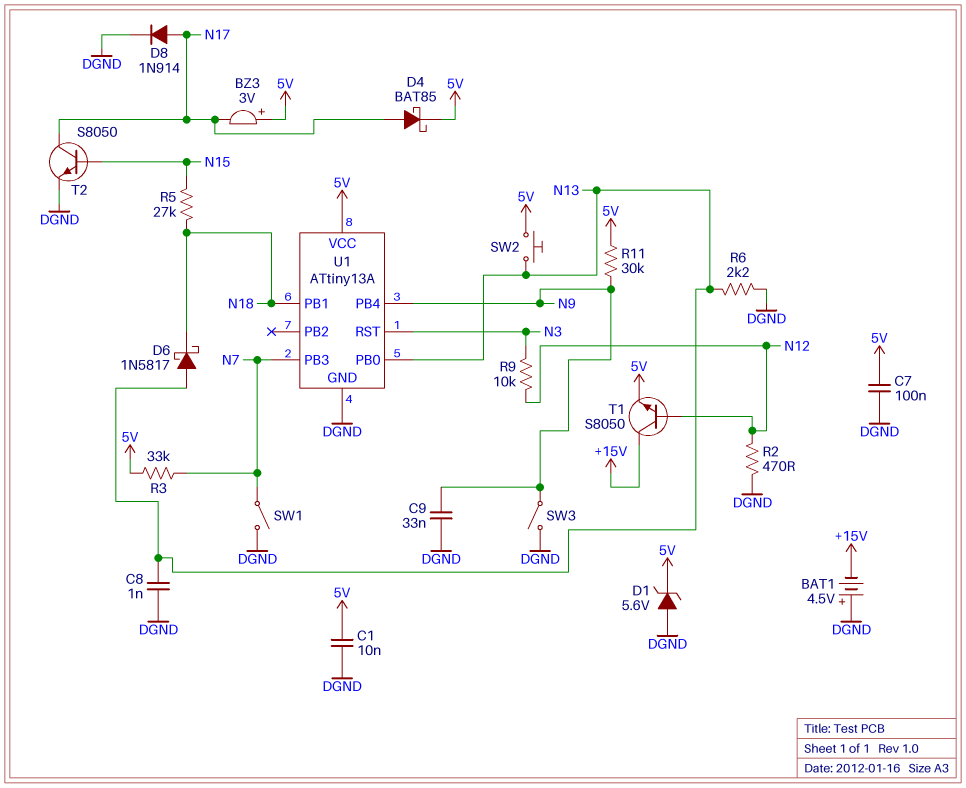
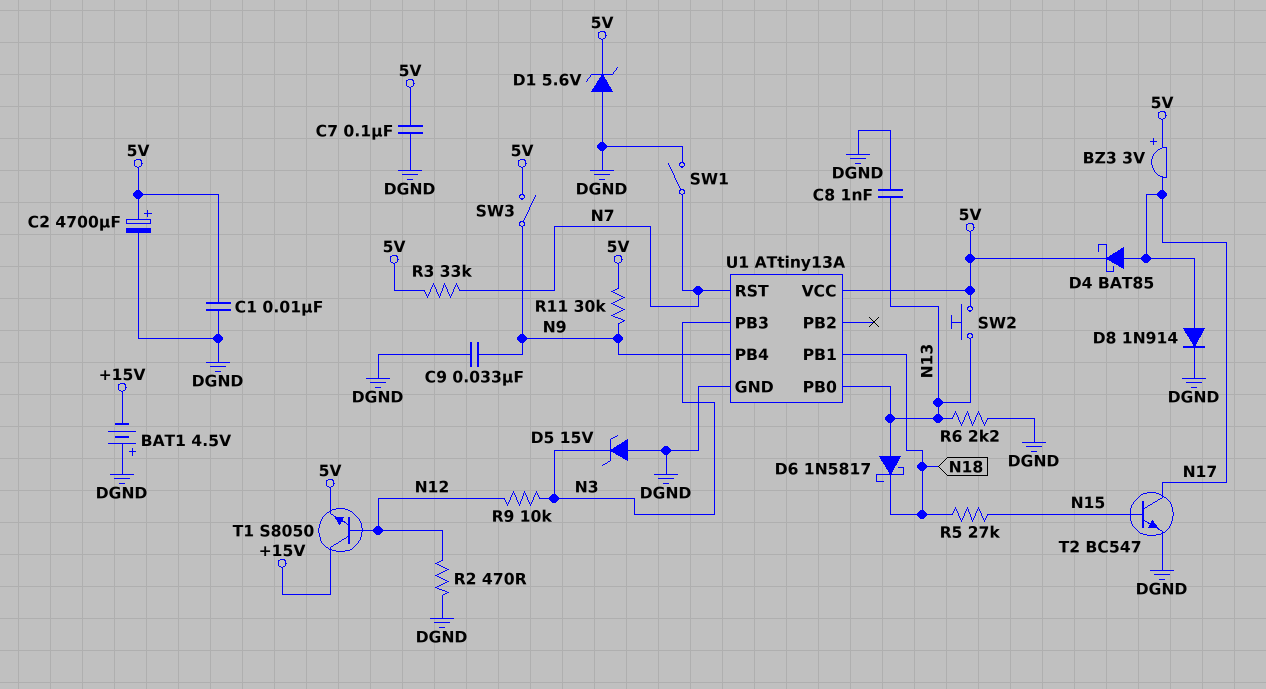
C2: none -> 4700uF (plus 5V, minus DGND)
D5: none -> zener 15V (A DGND, K N3)
SW3: switch (DGND, N9) -> switch (5V, N9)
T2: NPN S8050 (B N15, C N17, E DGND) -> NPN BC547 (B N15, C N17, E DGND)
U1 pin PB3: N7 -> N3
U1 pin RST: N3 -> N7

